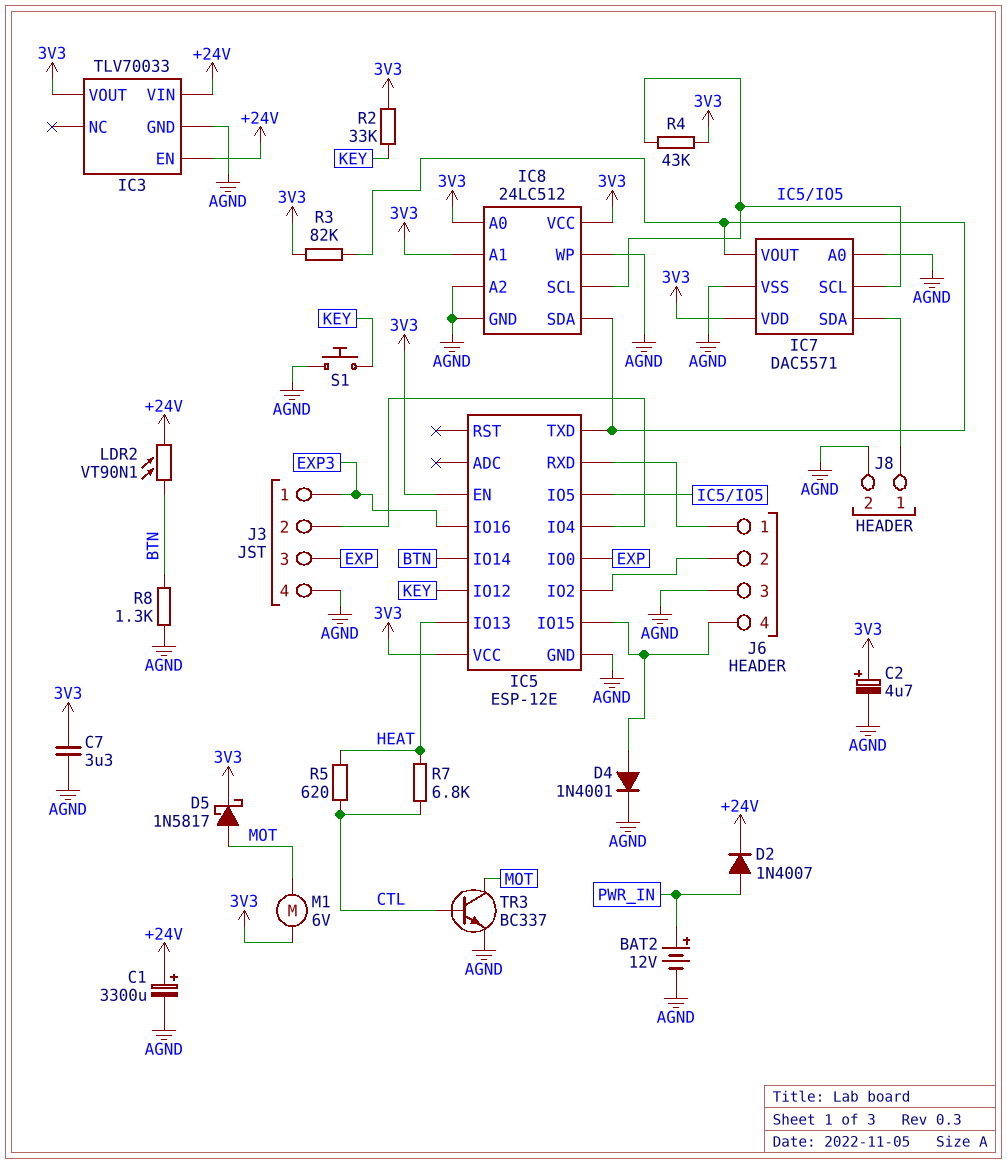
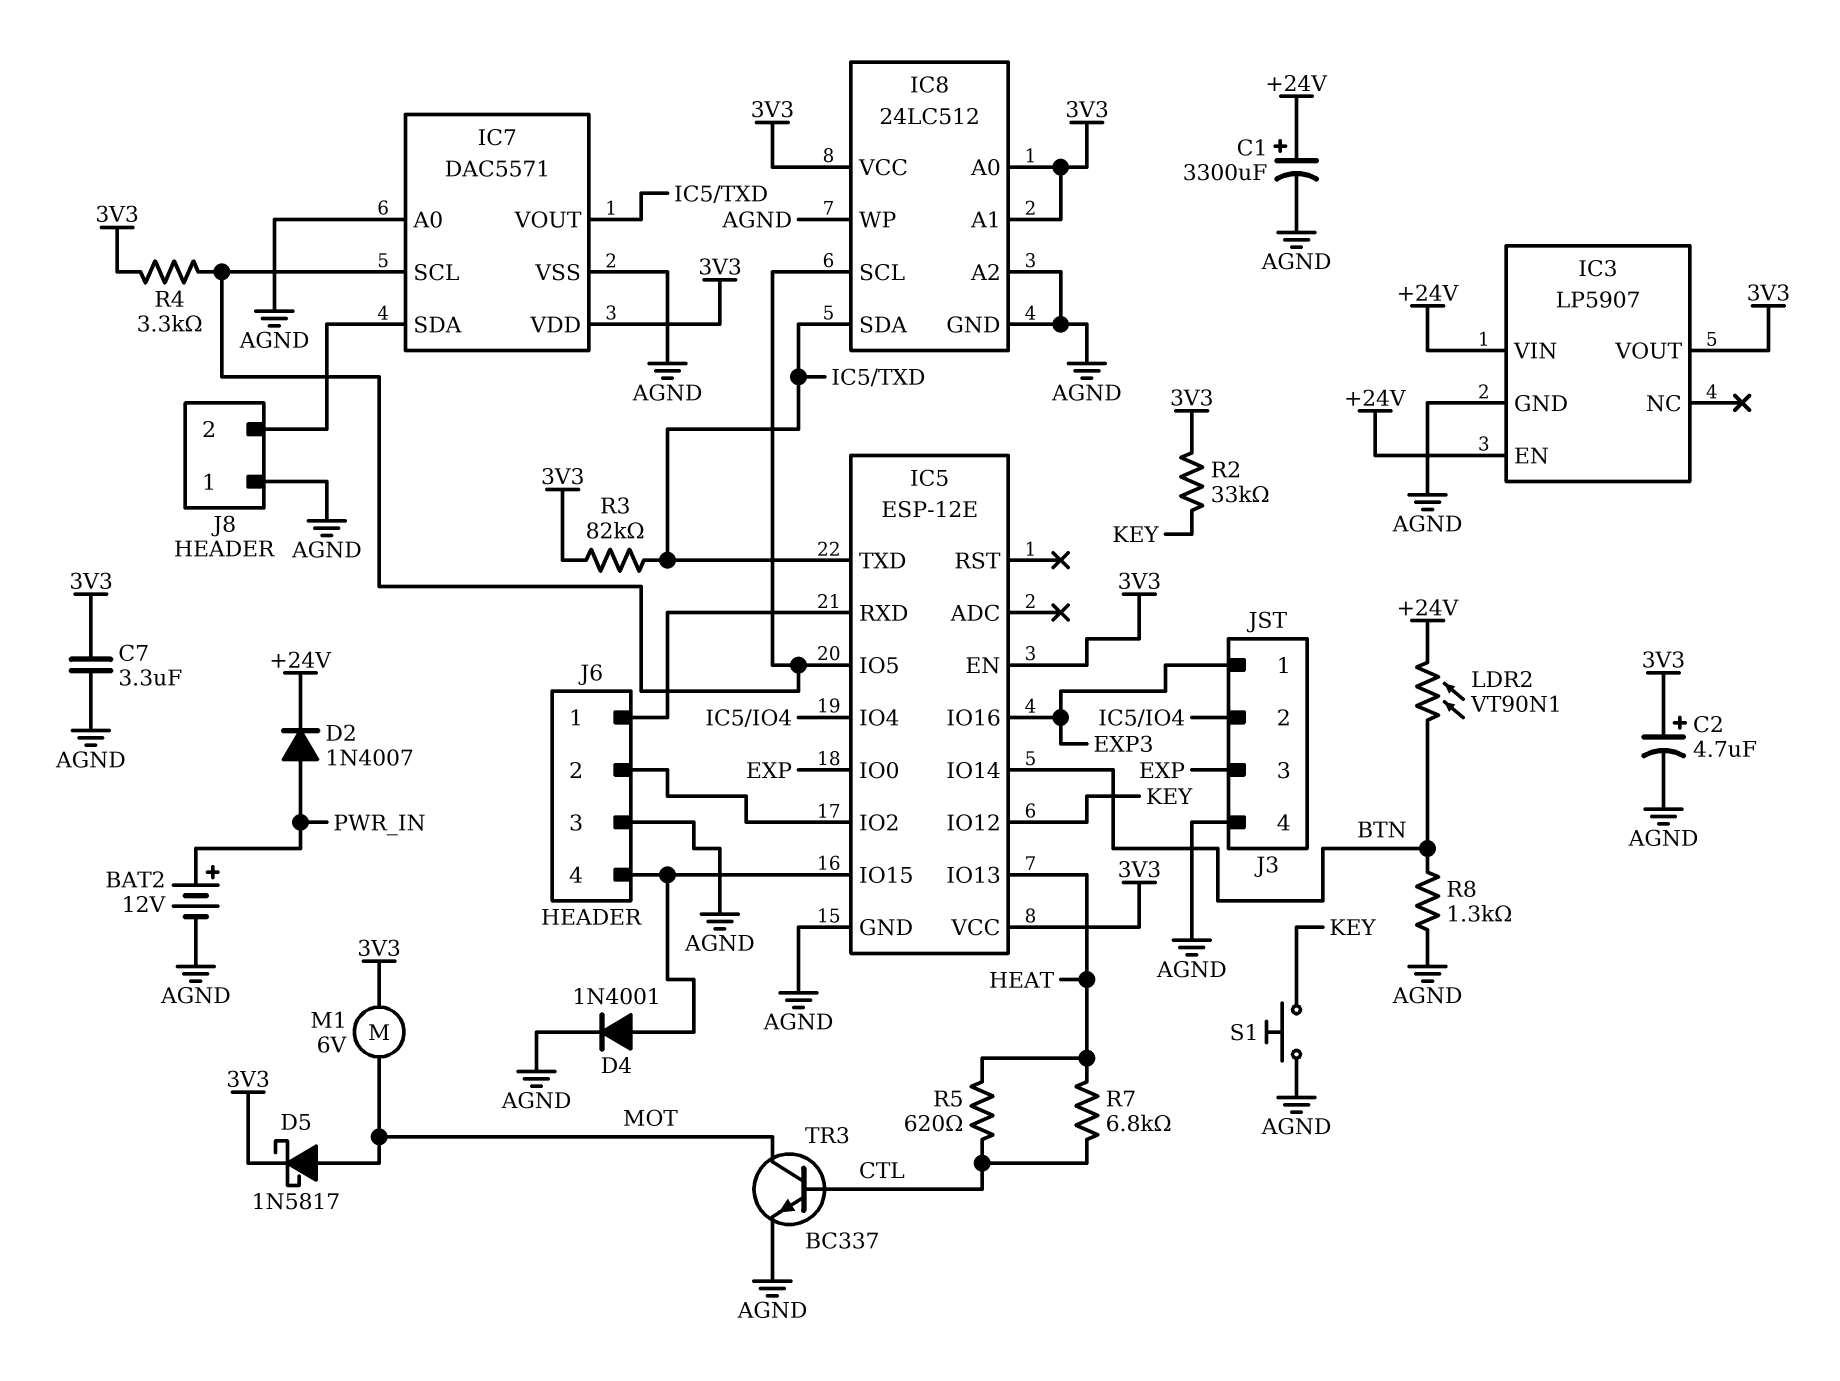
IC3: TLV70033 -> LP5907
J8 pin 1: IC7/SDA -> AGND
J8 pin 2: AGND -> IC7/SDA
R4: 43k (3V3, IC5/IO5) -> 3.3k (3V3, IC5/IO5)

